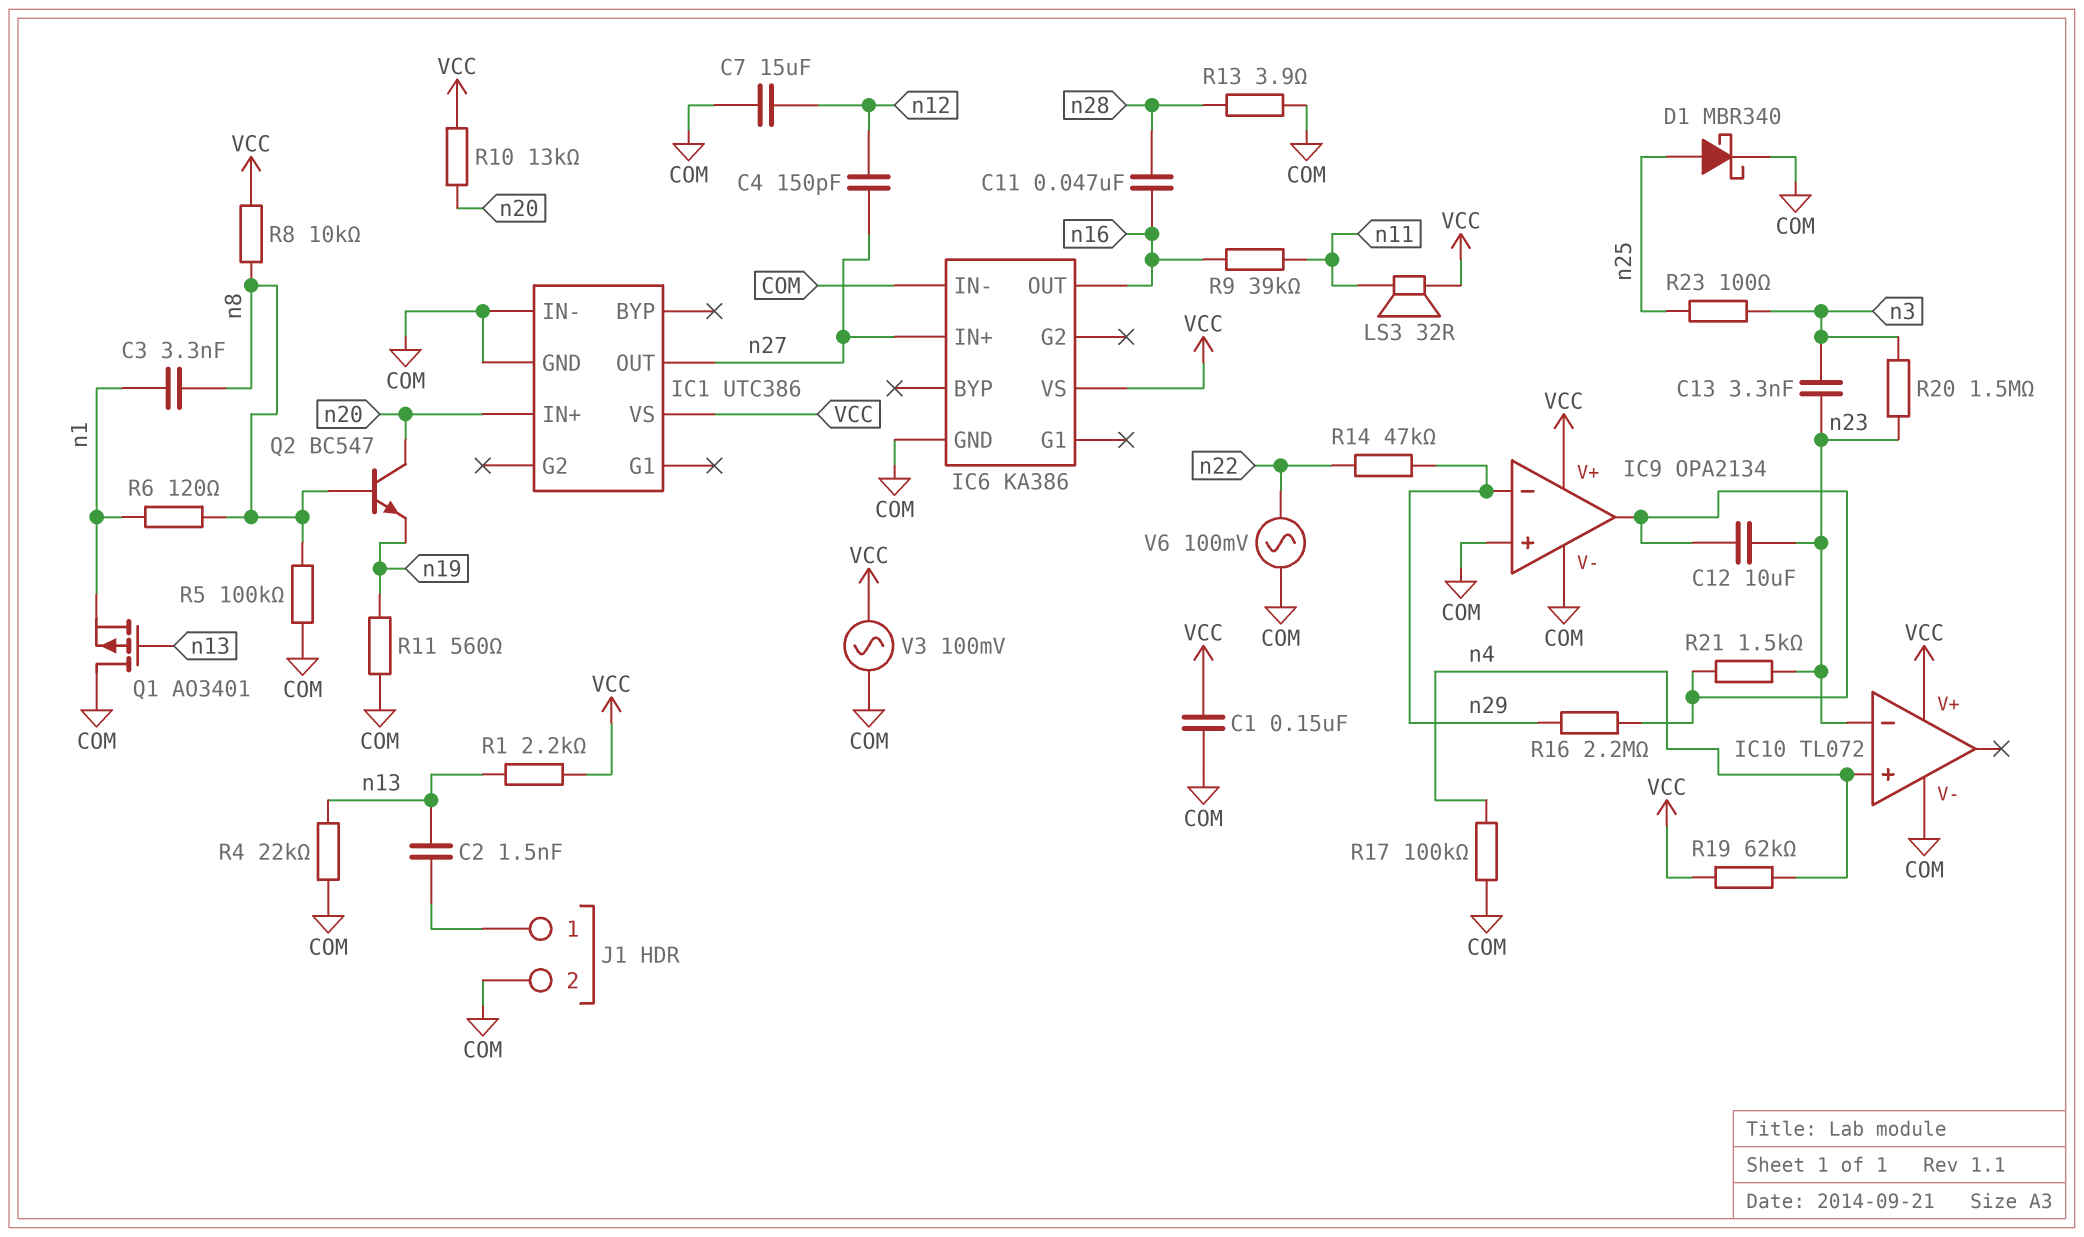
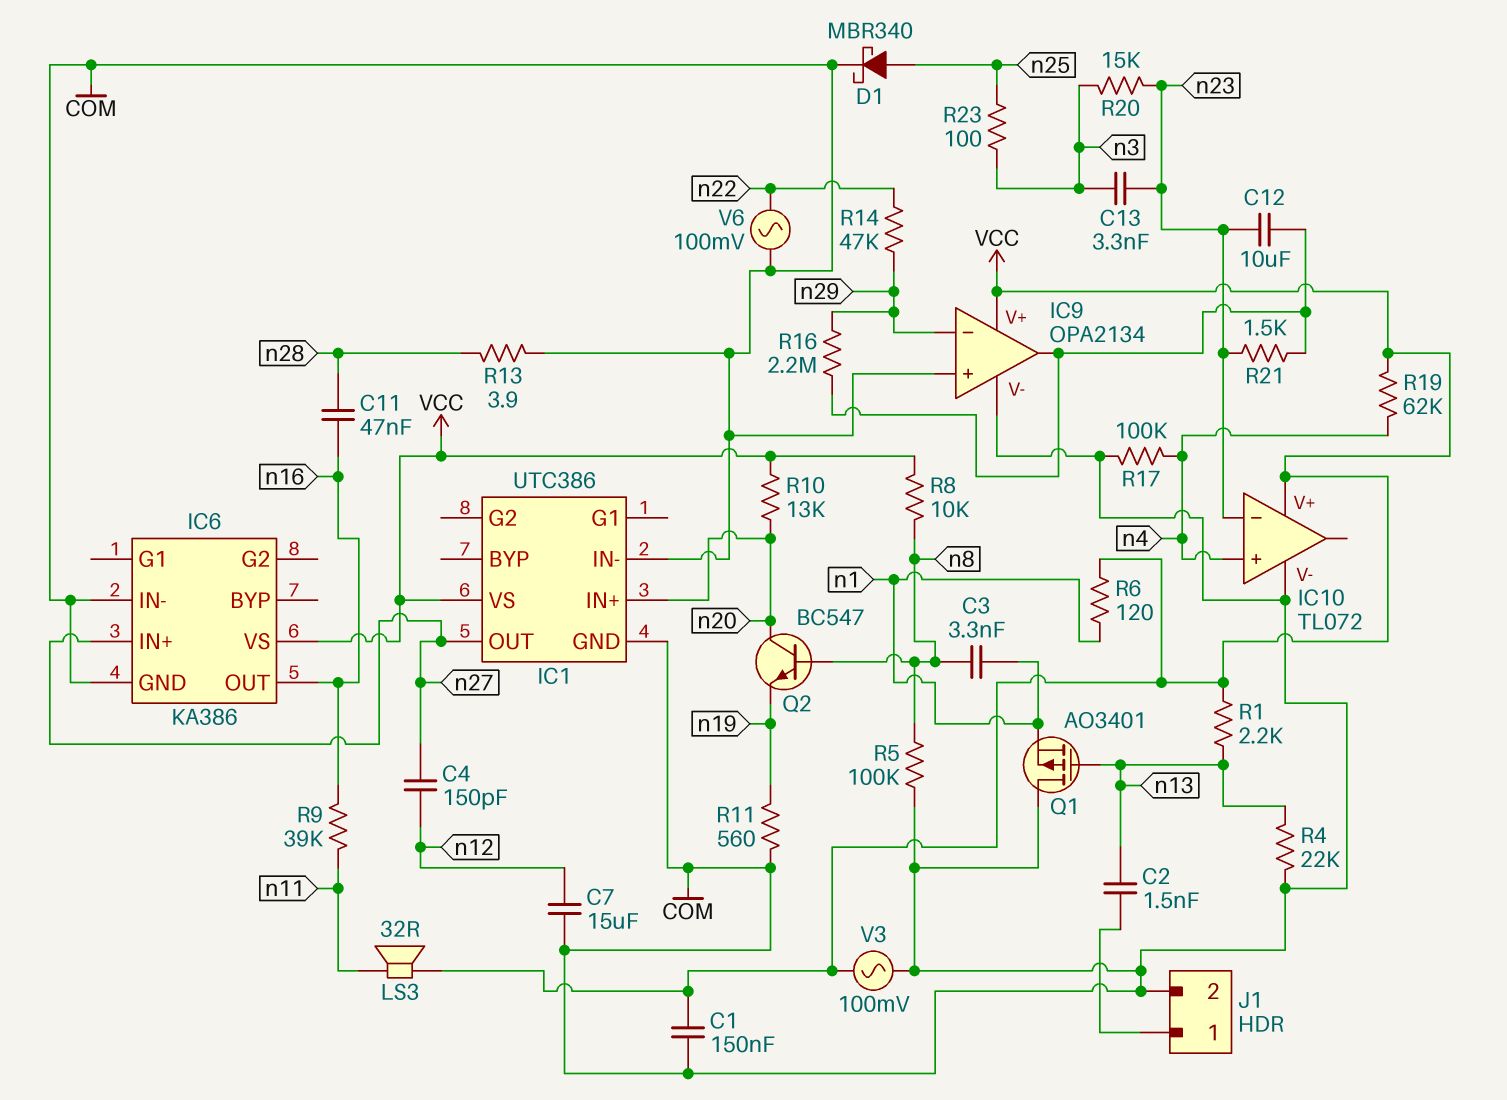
R6: 120 (n1, n8) -> 120 (VCC, n1)
R20: 1.5M (n3, n23) -> 15k (n3, n23)

